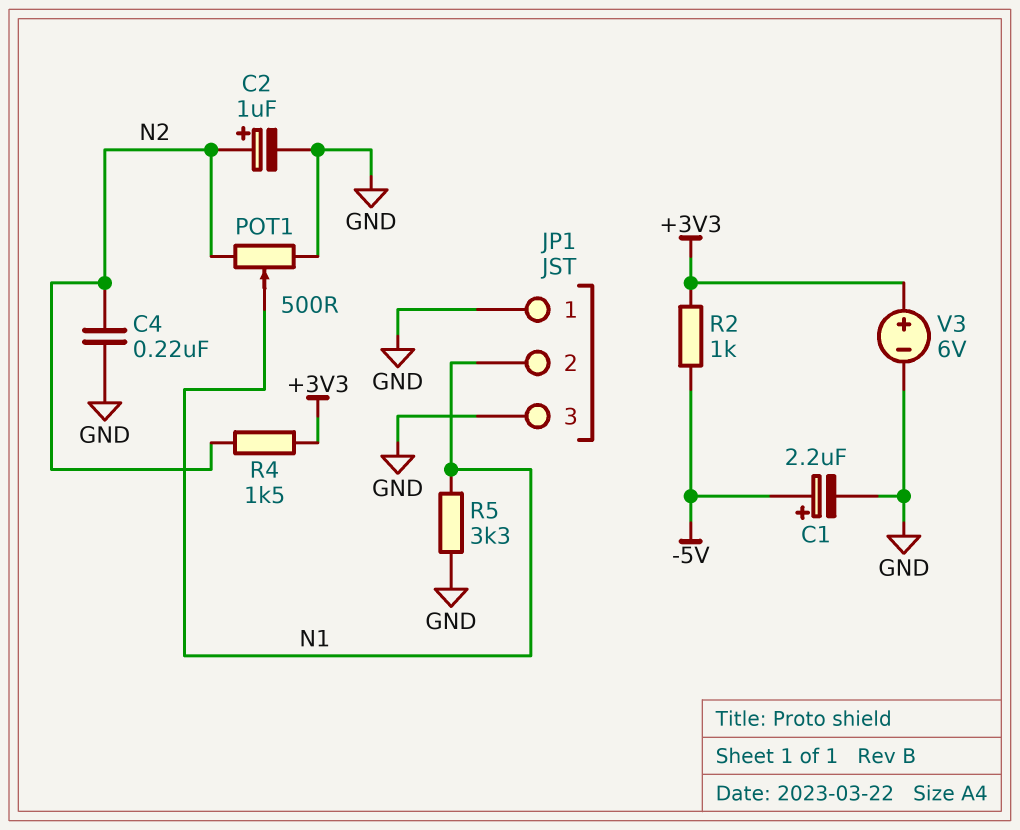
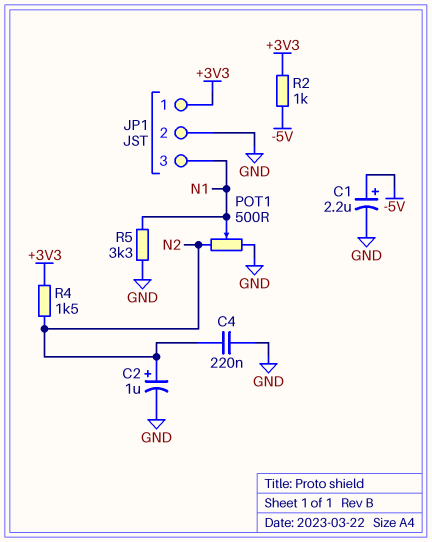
JP1 pin 1: GND -> +3V3
JP1 pin 2: N1 -> GND
JP1 pin 3: GND -> N1
V3: 6V (plus +3V3, minus GND) -> none

